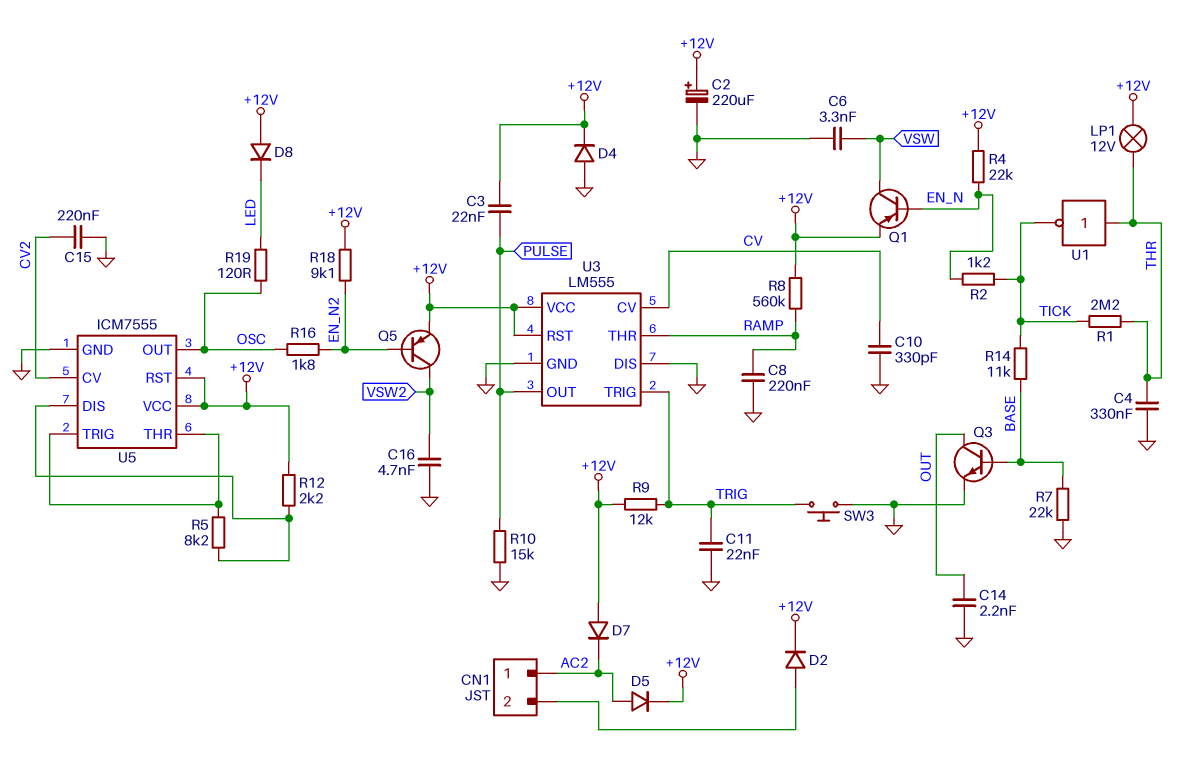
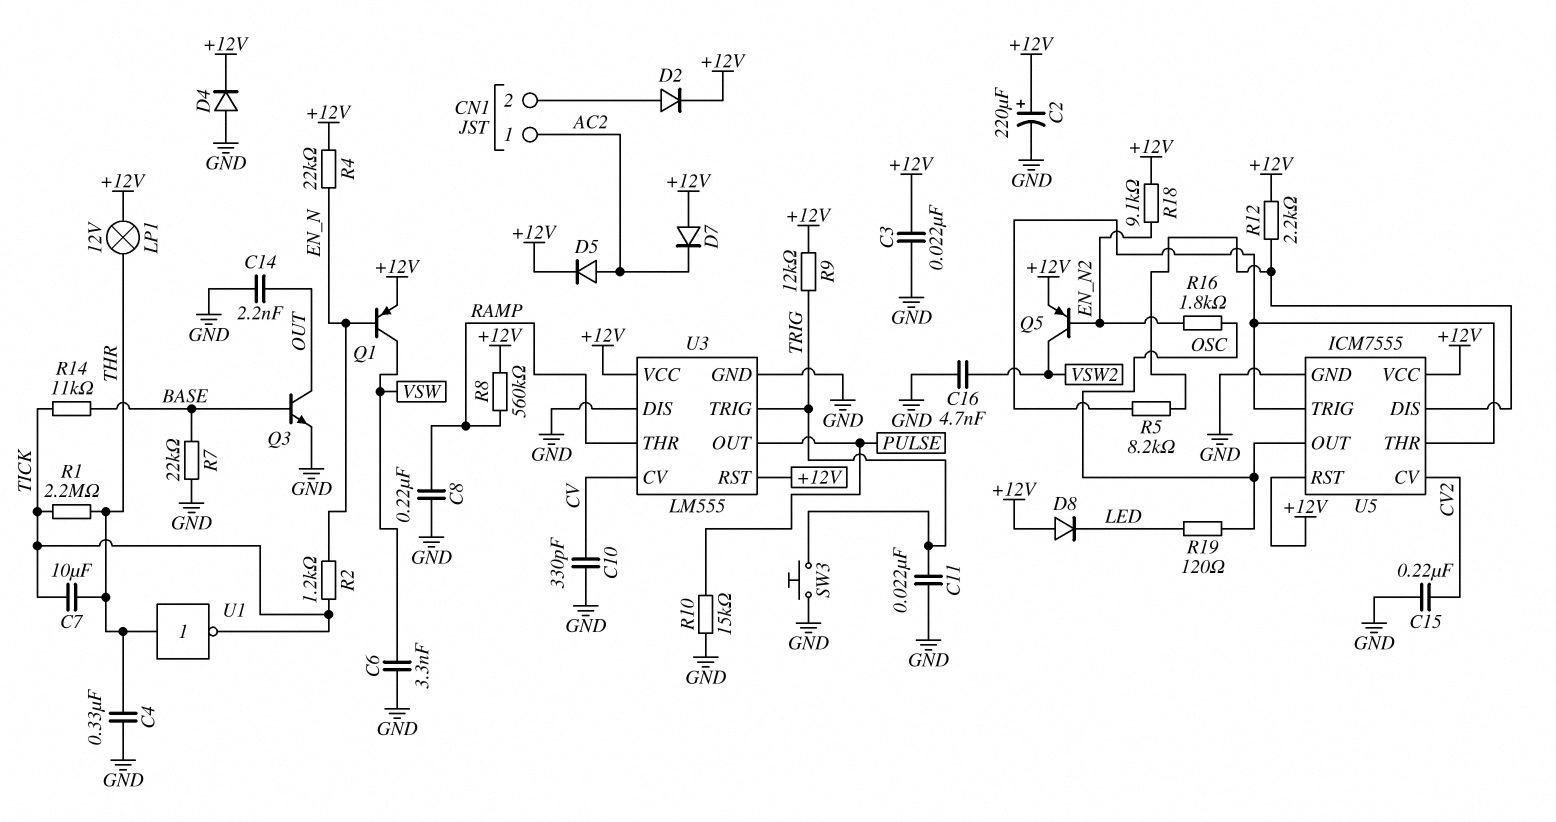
C3: 22nF (+12V, PULSE) -> 22nF (+12V, GND)
C7: none -> 10uF (THR, TICK)

